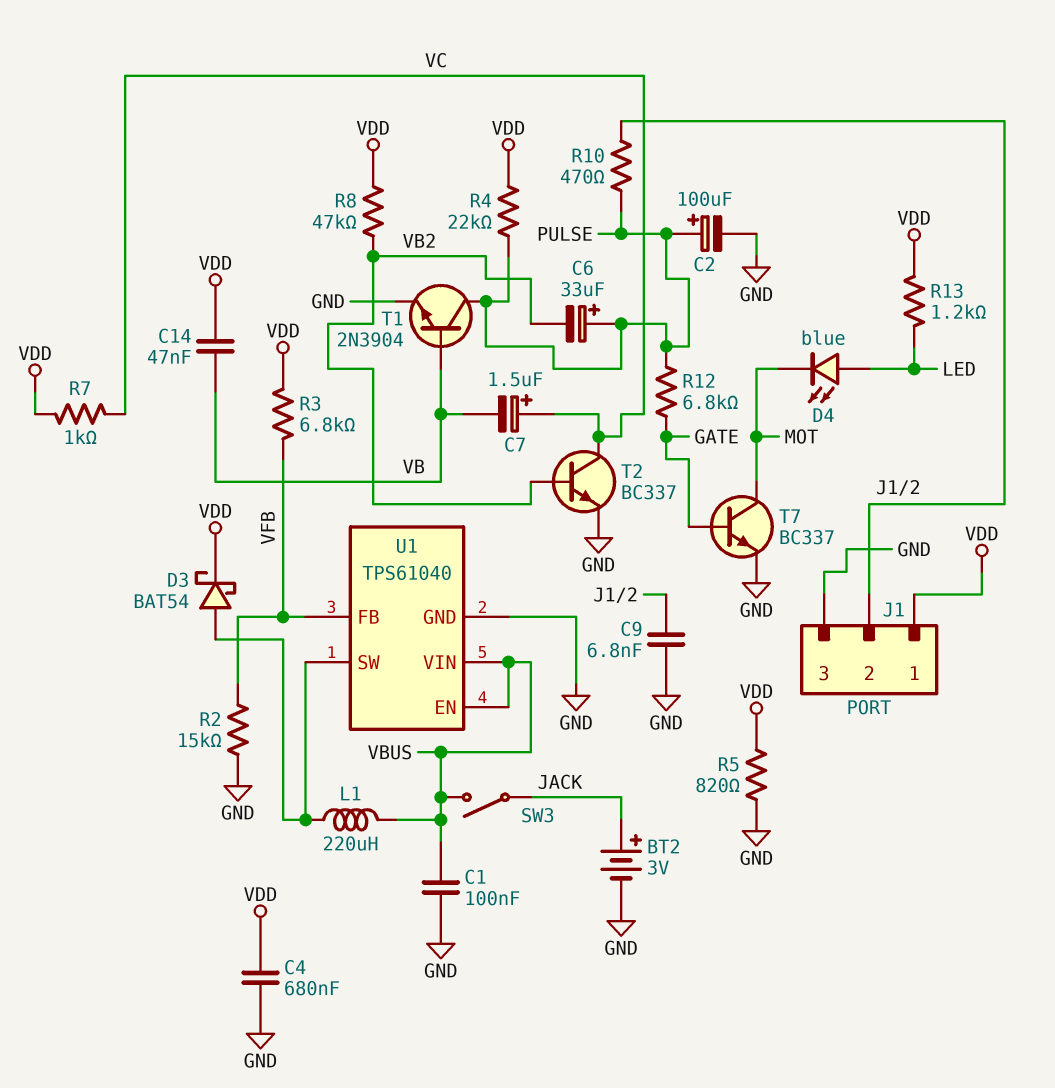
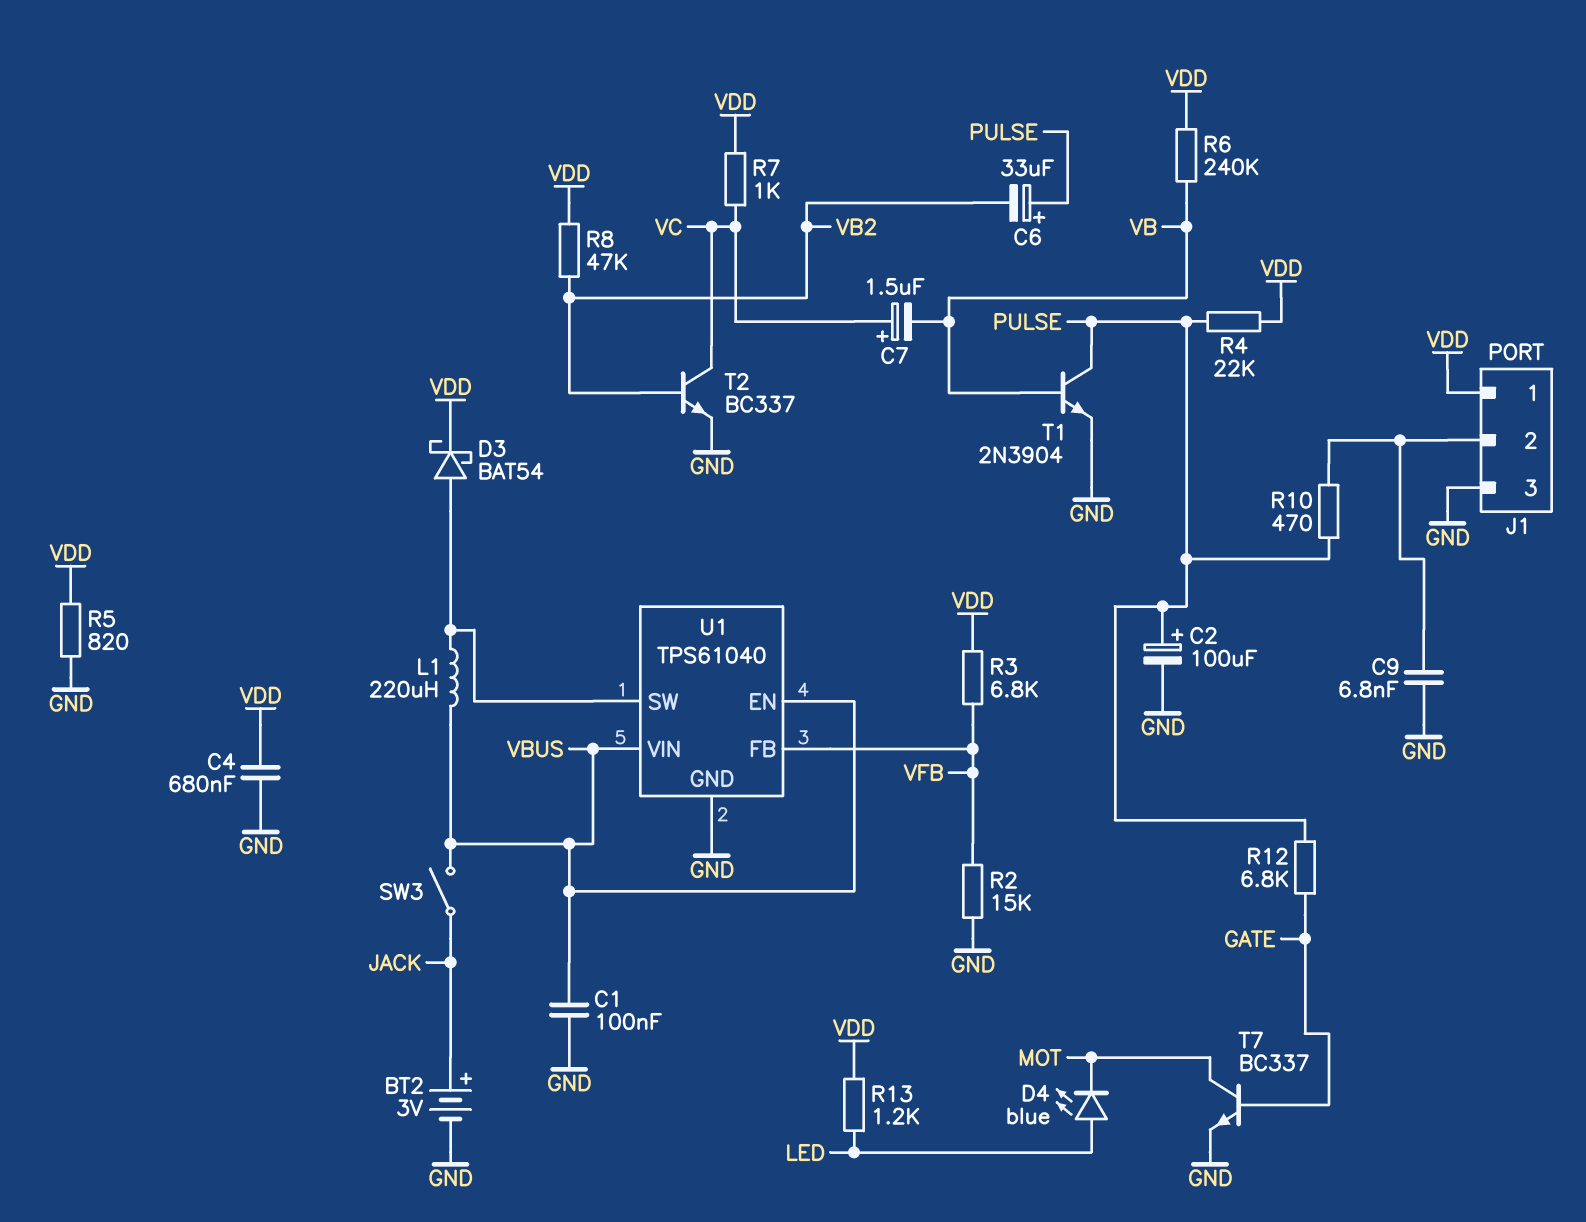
C14: 47nF (VB, VDD) -> none
R6: none -> 240k (VB, VDD)

